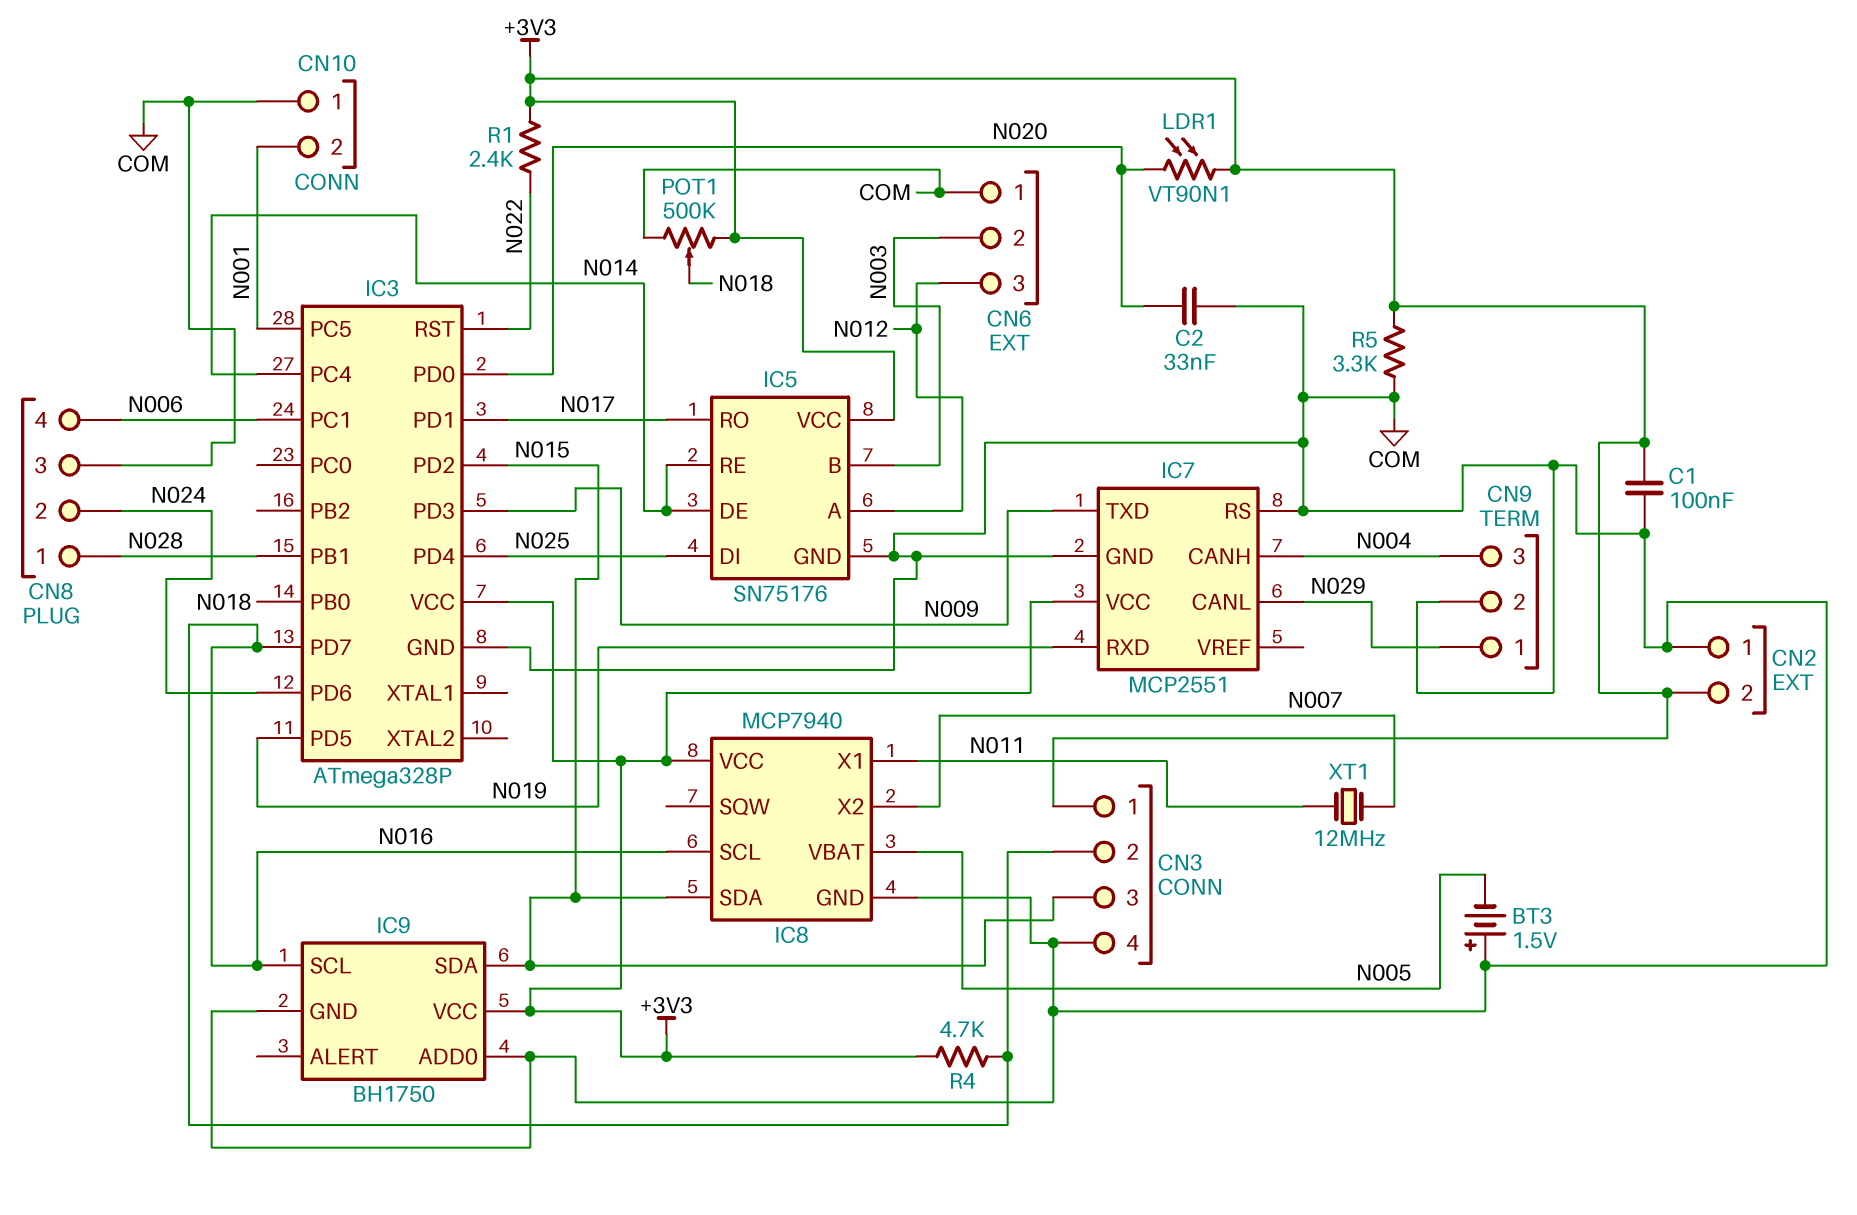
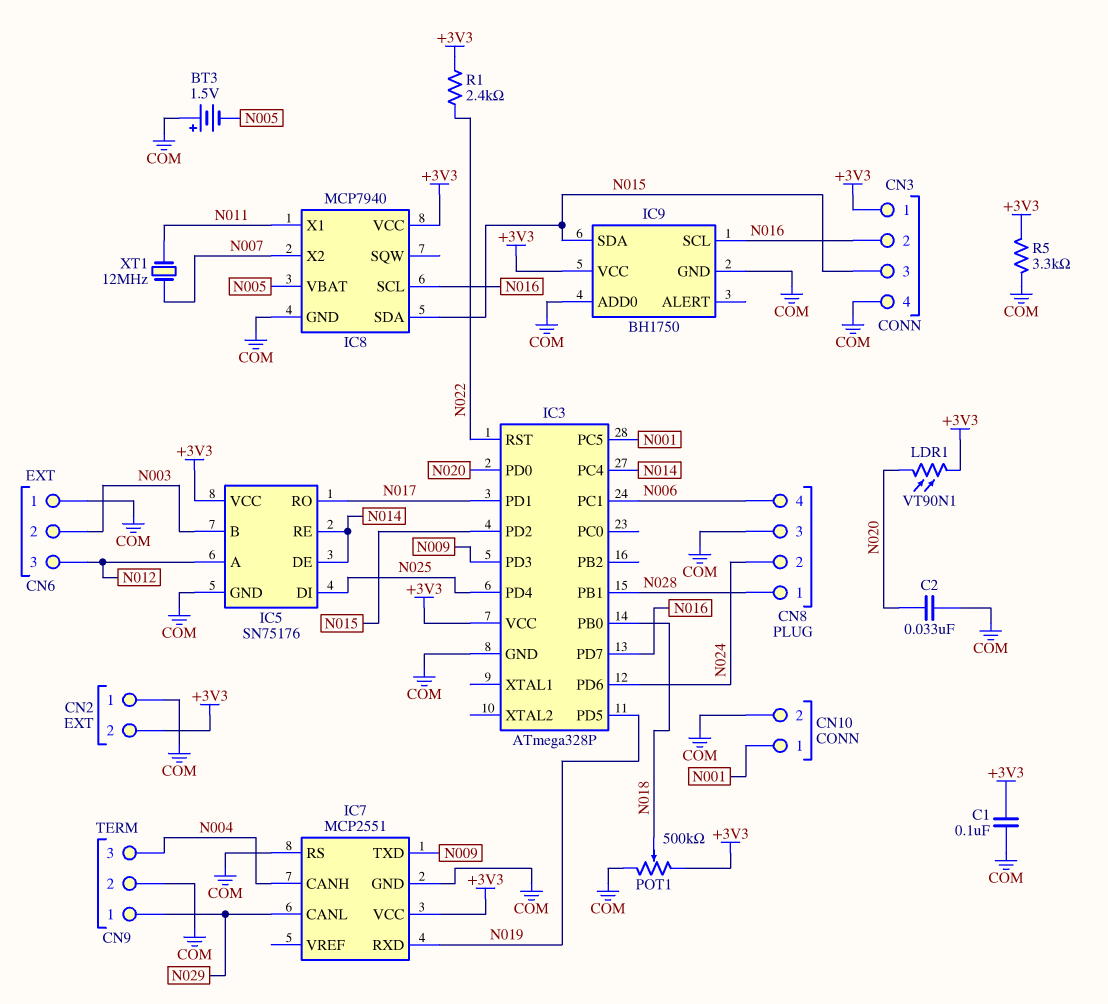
CN10 pin 1: COM -> N001
CN10 pin 2: N001 -> COM
R4: 4.7k (+3V3, N016) -> none

